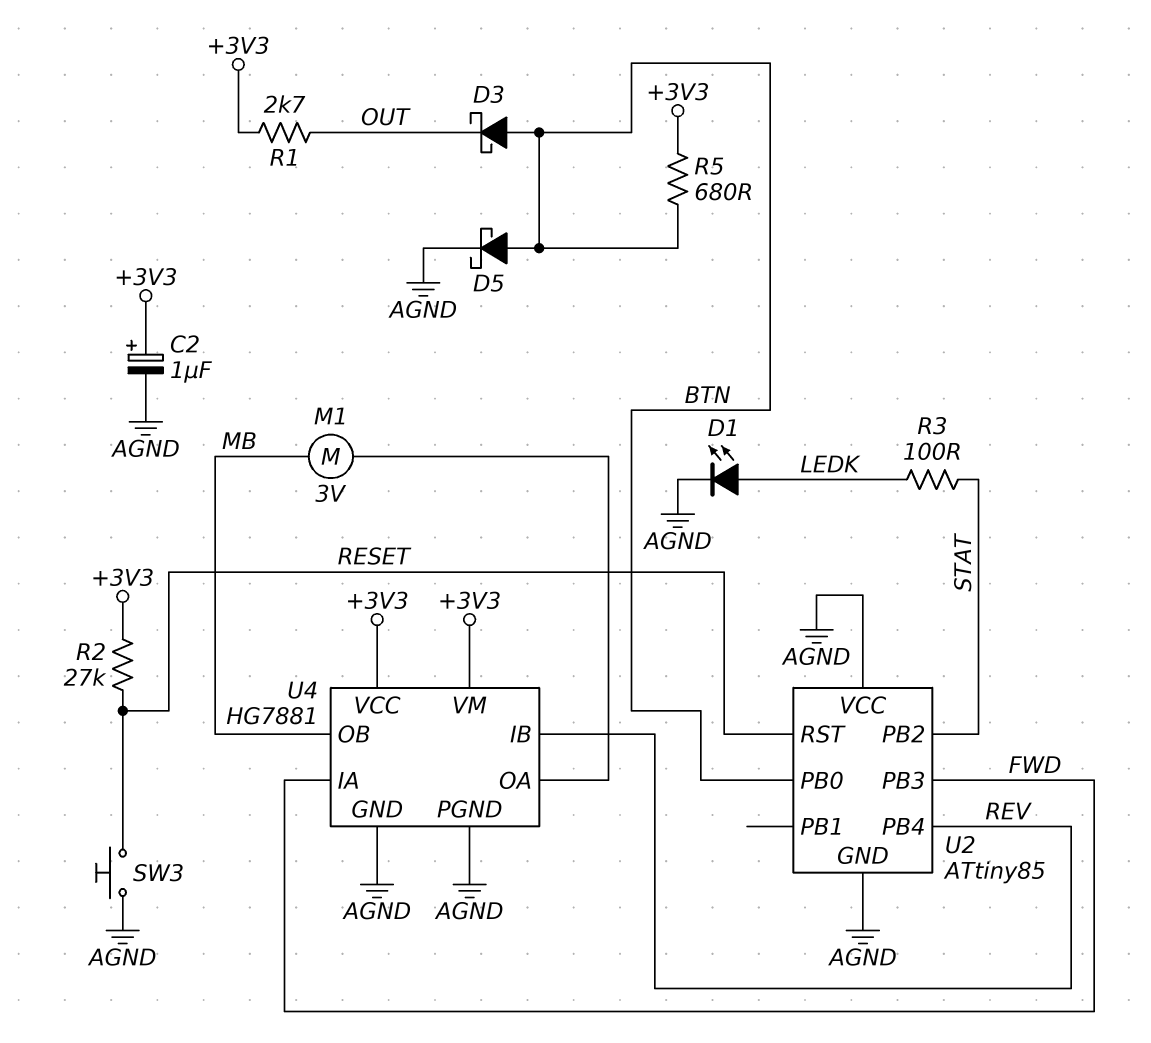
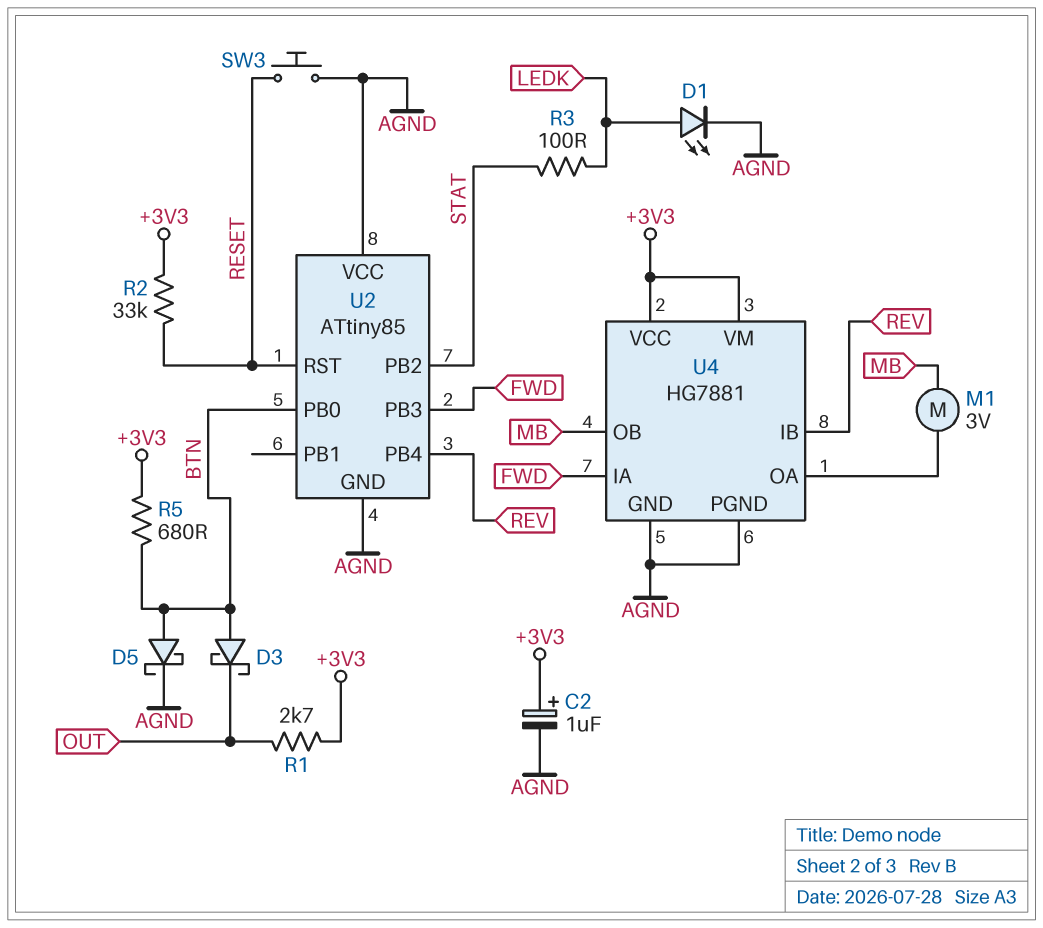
R2: 27k (+3V3, RESET) -> 33k (+3V3, RESET)

